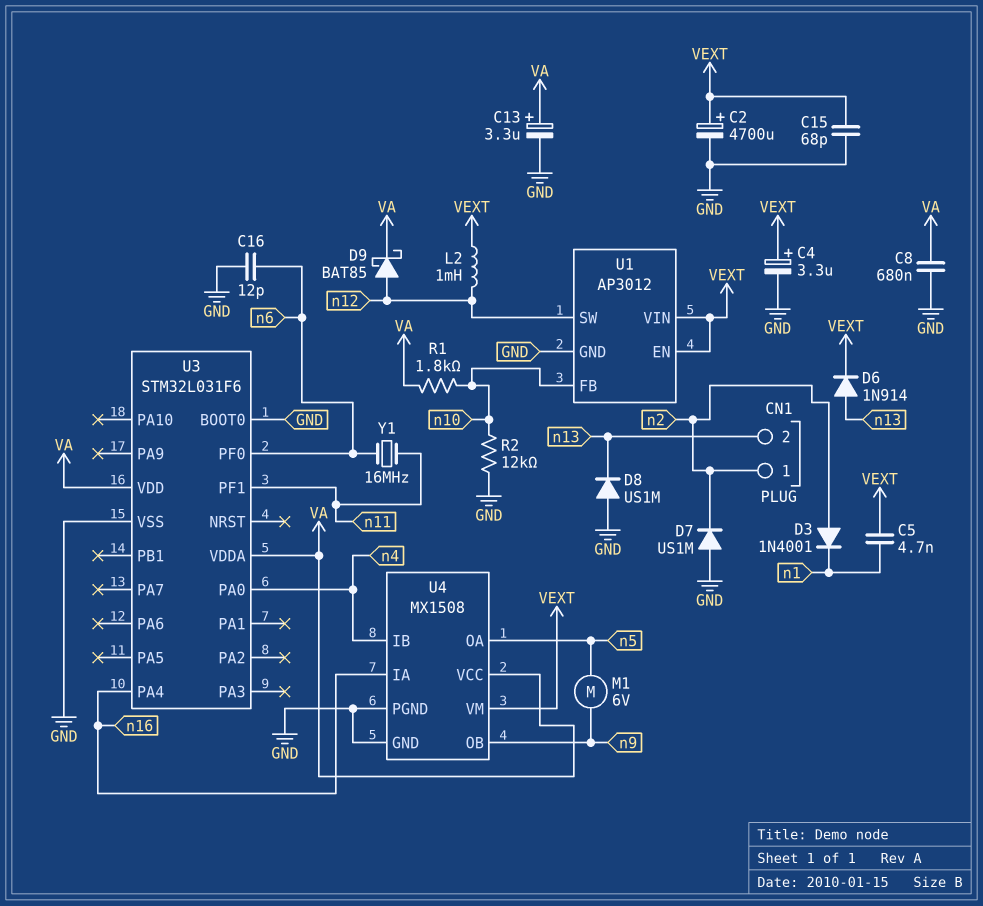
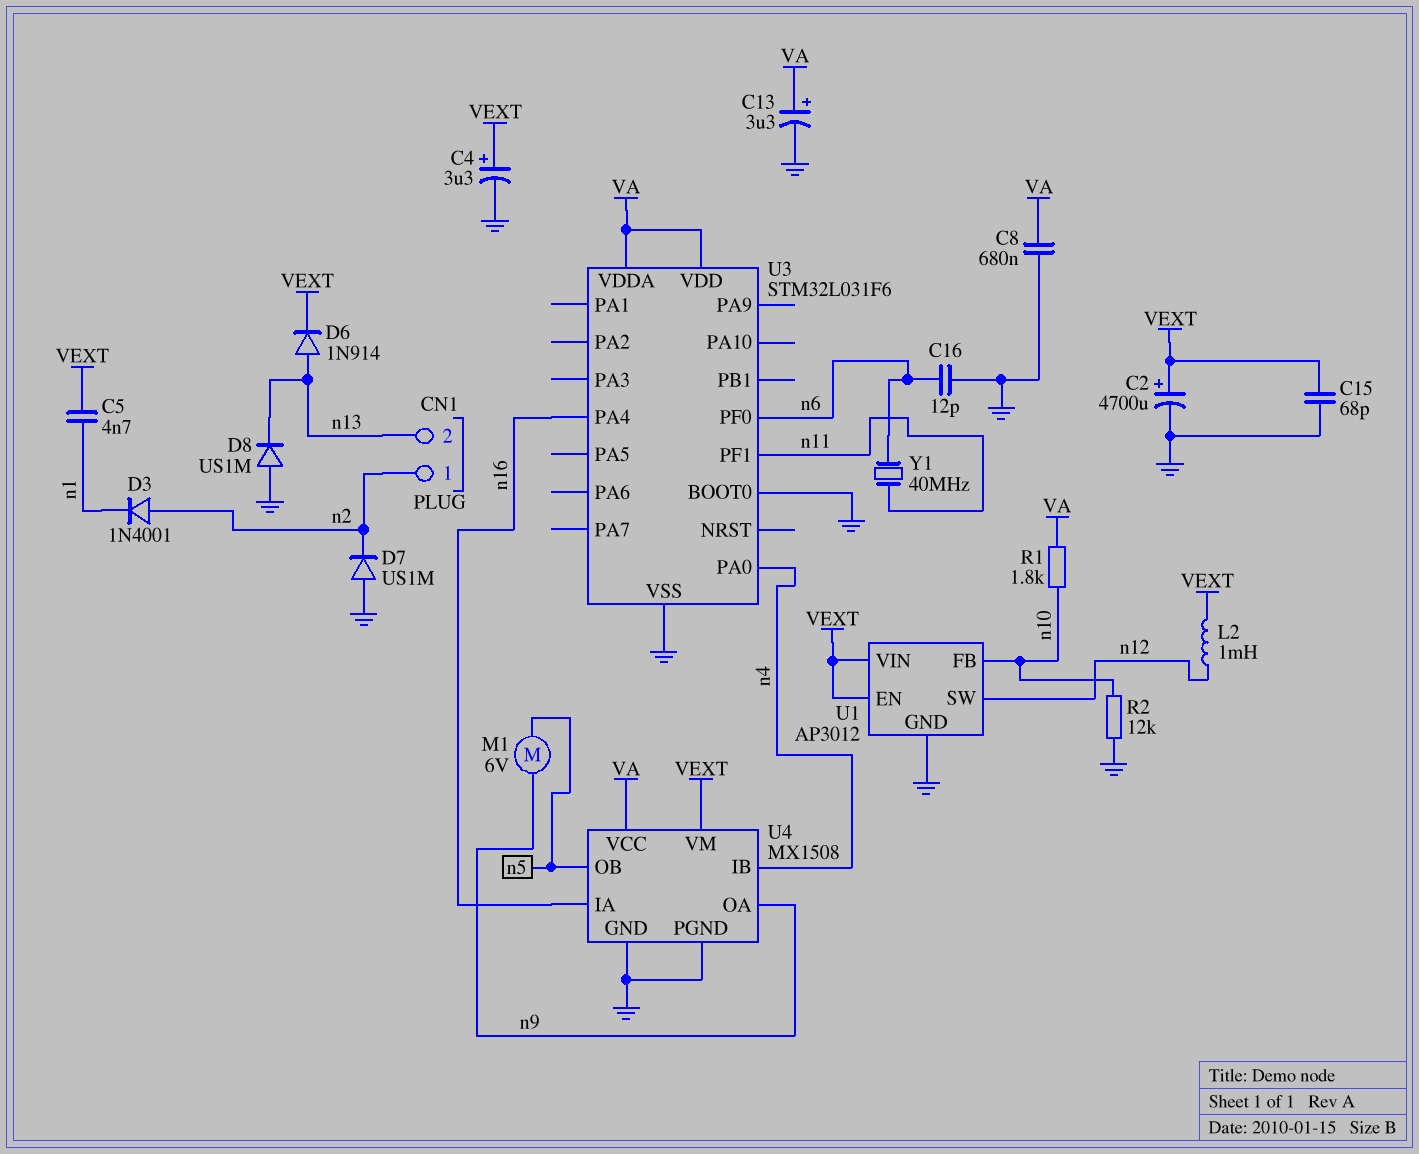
D9: schottky BAT85 (A n12, K VA) -> none
U4 pin OA: n5 -> n9
U4 pin OB: n9 -> n5
Y1: 16MHz (n6, n11) -> 40MHz (n6, n11)

